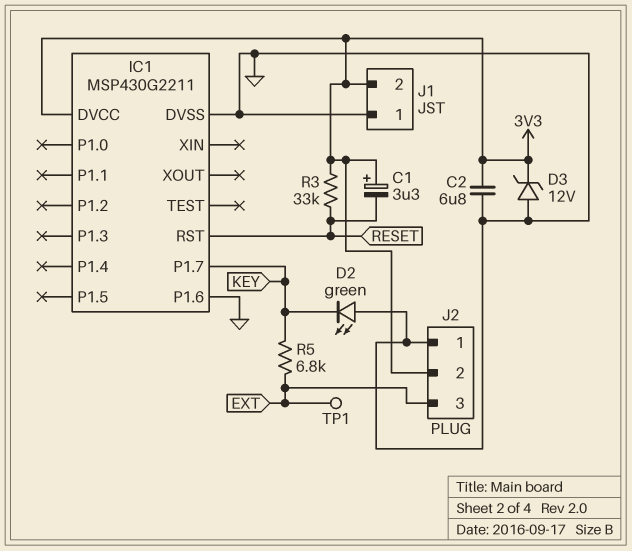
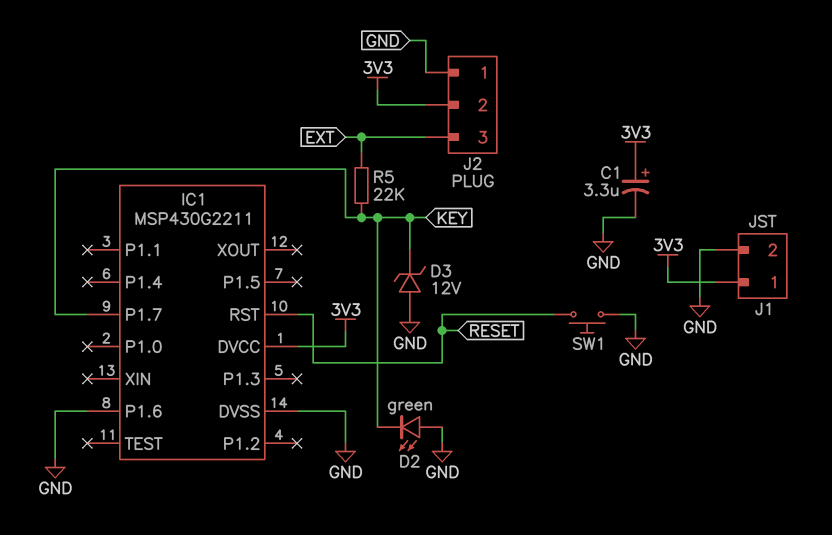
C1: 3.3uF (plus 3V3, minus RESET) -> 3.3uF (plus 3V3, minus GND)
C2: 6.8uF (3V3, GND) -> none
D3: zener 12V (A GND, K 3V3) -> zener 12V (A GND, K KEY)
J1 pin 1: GND -> 3V3
J1 pin 2: 3V3 -> GND
R3: 33k (3V3, RESET) -> none
R5: 6.8k (EXT, KEY) -> 22k (EXT, KEY)
SW1: none -> button (GND, RESET)
TP1: test point (EXT) -> none

